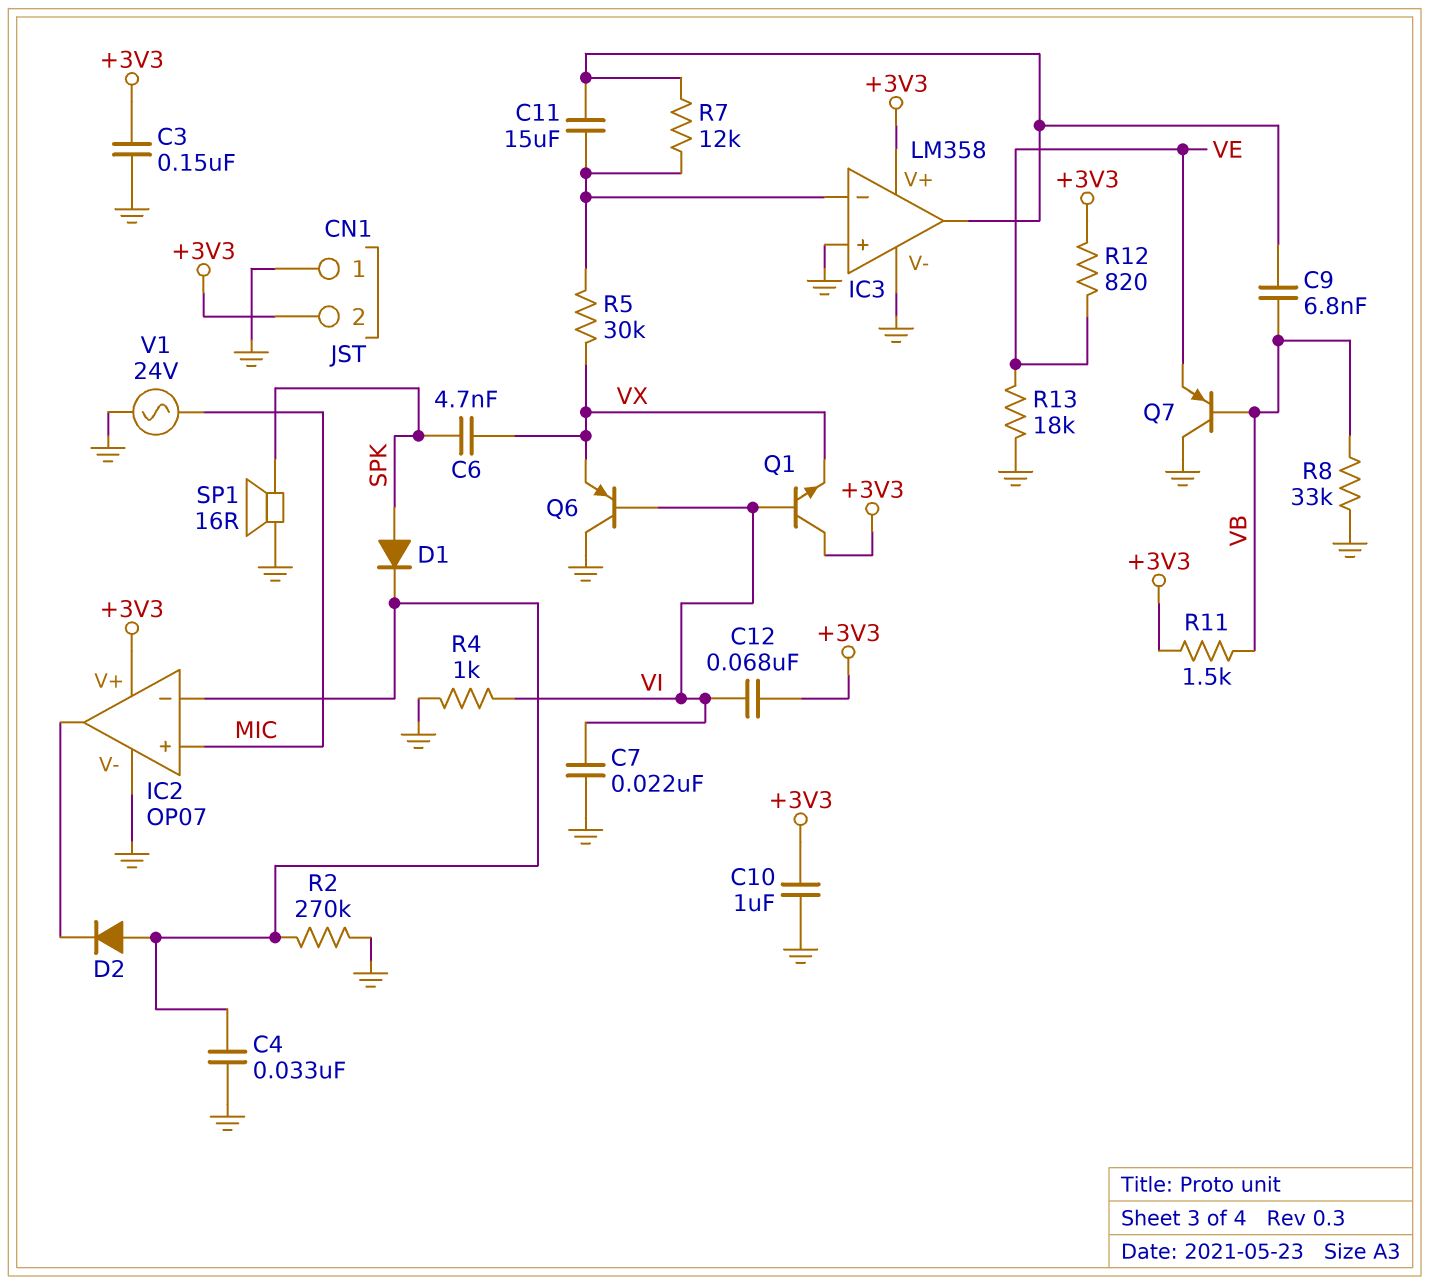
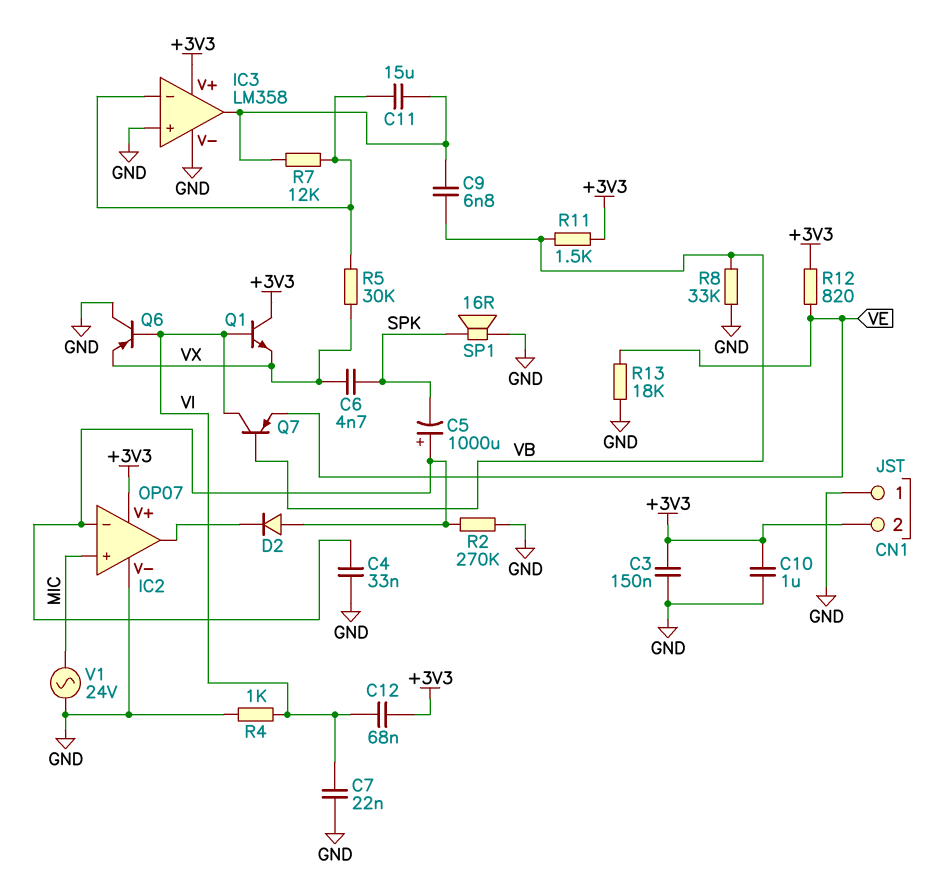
C5: none -> 1000uF (plus IC2/in-, minus SPK)
D1: diode (A SPK, K IC2/in-) -> none
Q7: PNP (B VB, C GND, E VE) -> PNP (B VB, C VI, E VE)

